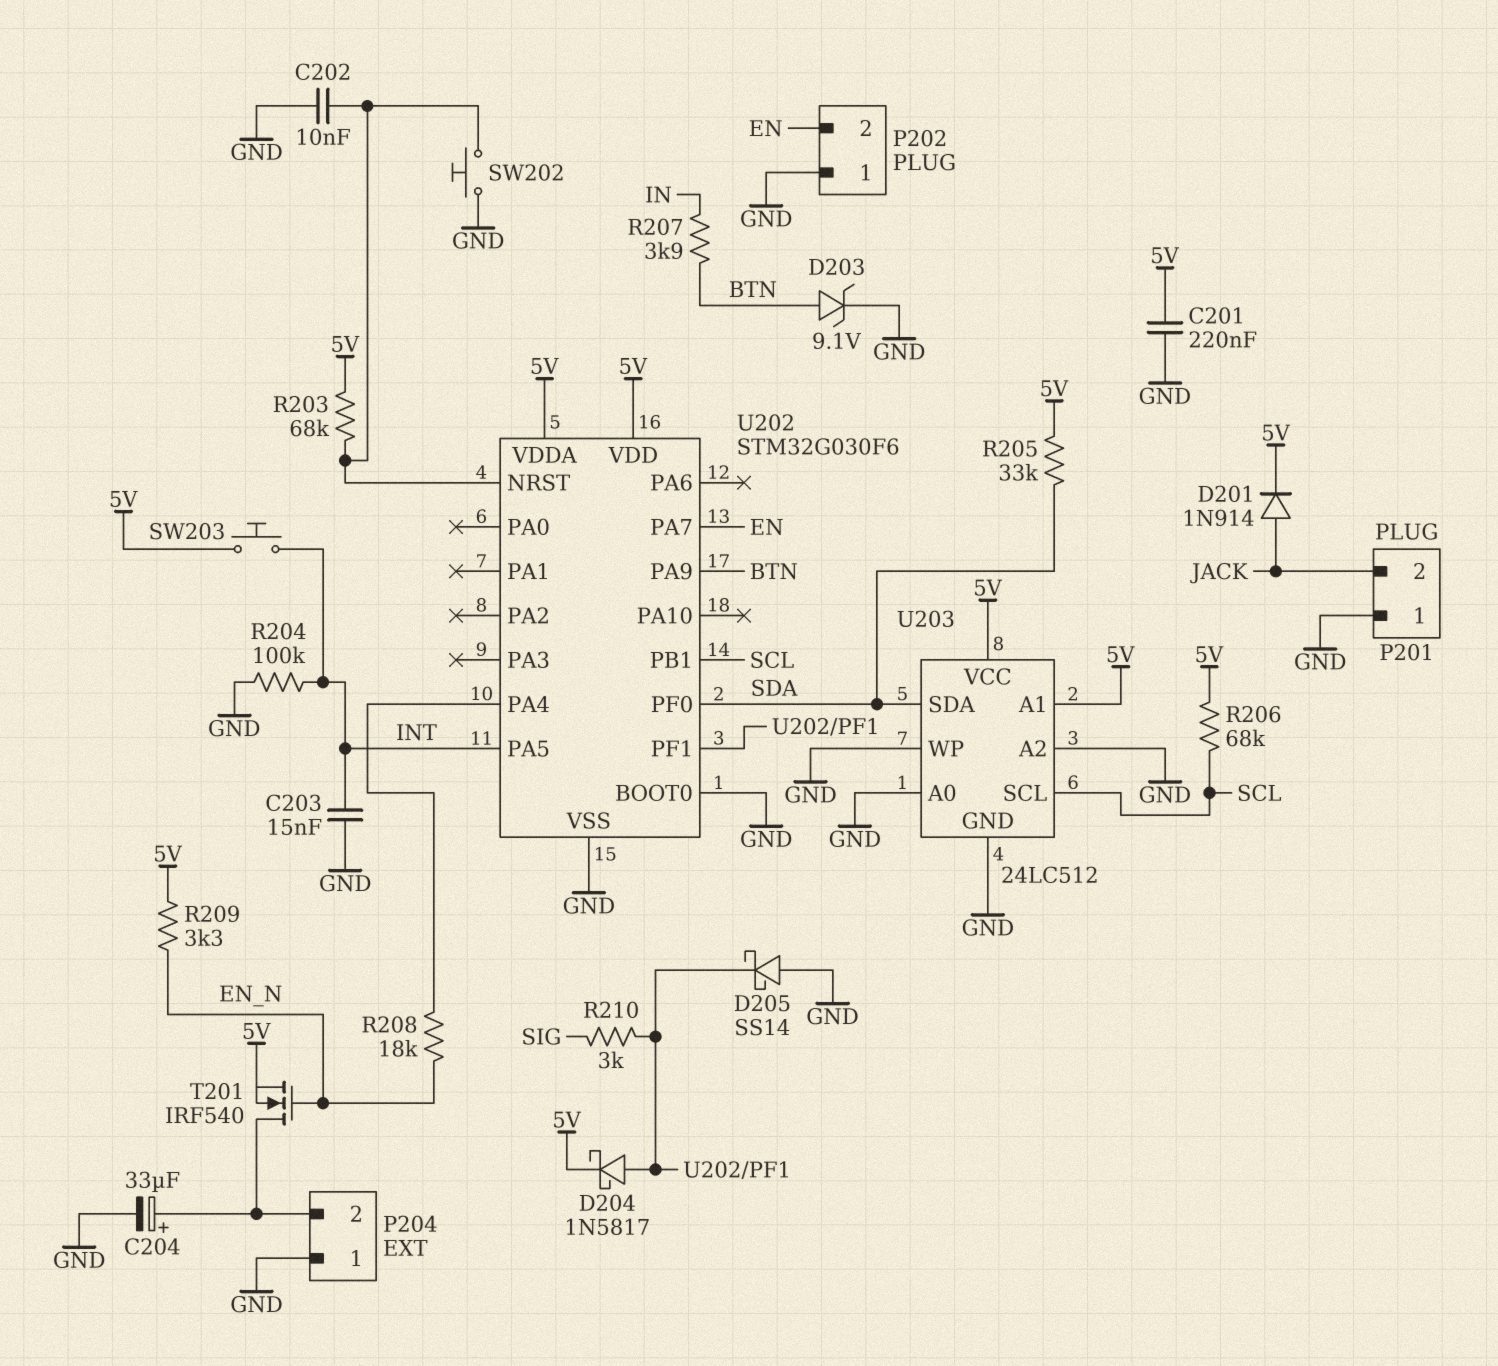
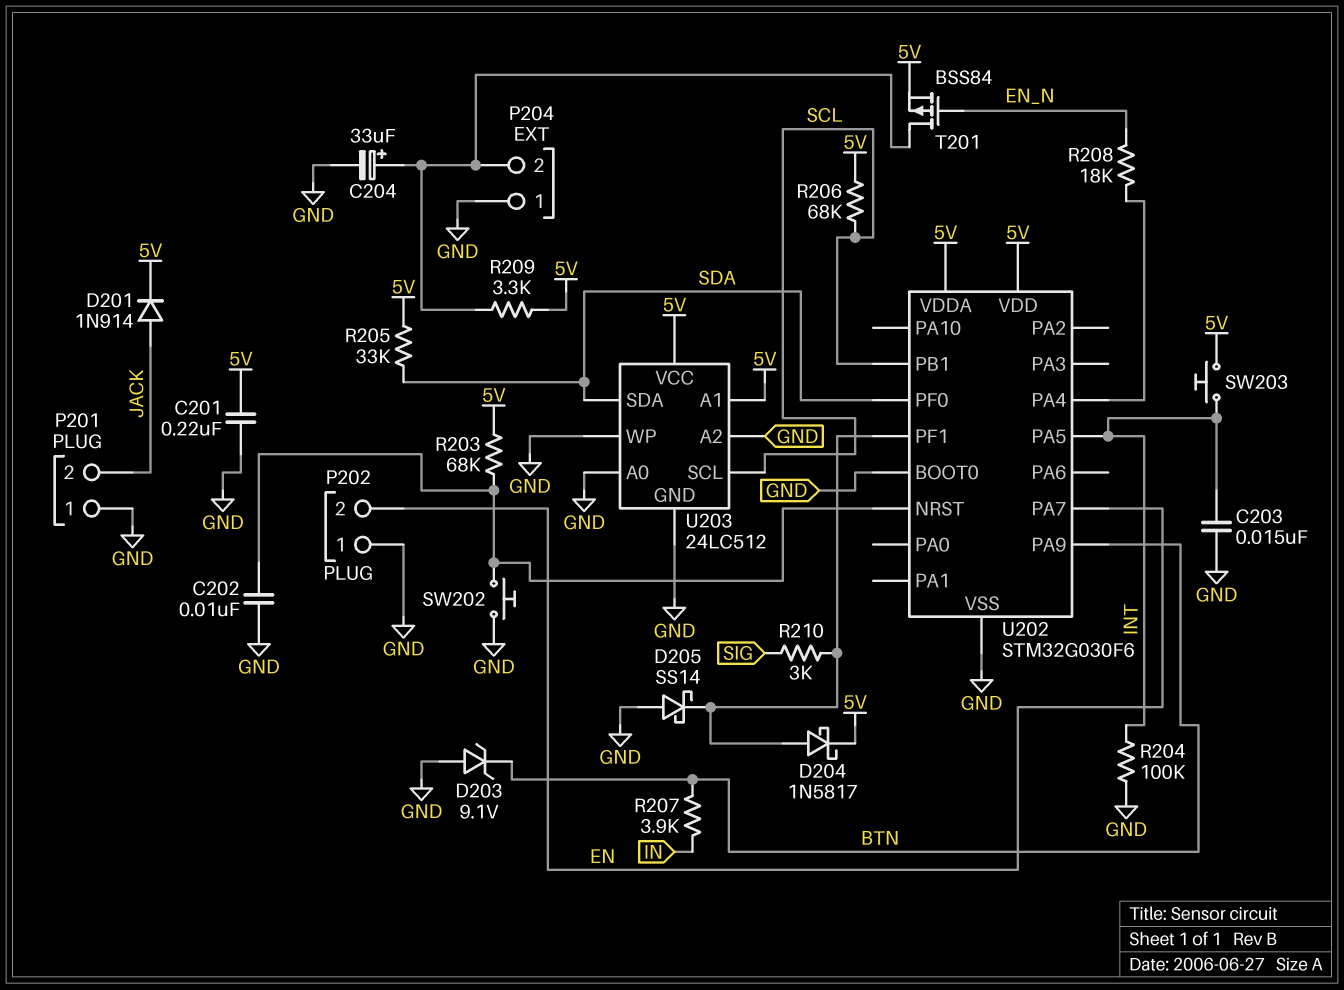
D203: zener 9.1V (A BTN, K GND) -> zener 9.1V (A GND, K BTN)
R209: 3.3k (5V, EN_N) -> 3.3k (5V, P204/2)
T201: NMOS IRF540 (G EN_N, D P204/2, S 5V) -> PMOS BSS84 (G EN_N, D P204/2, S 5V)

